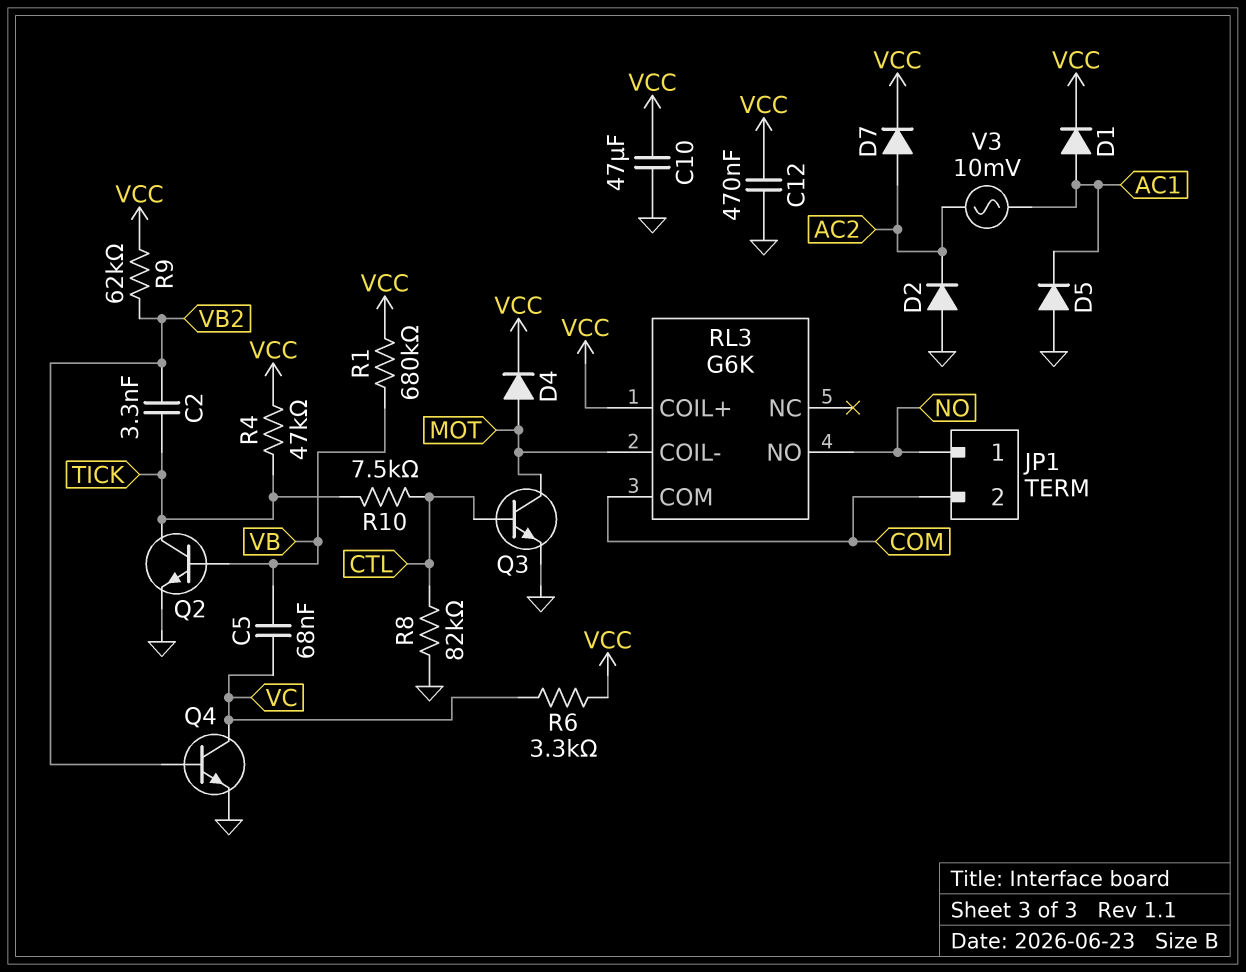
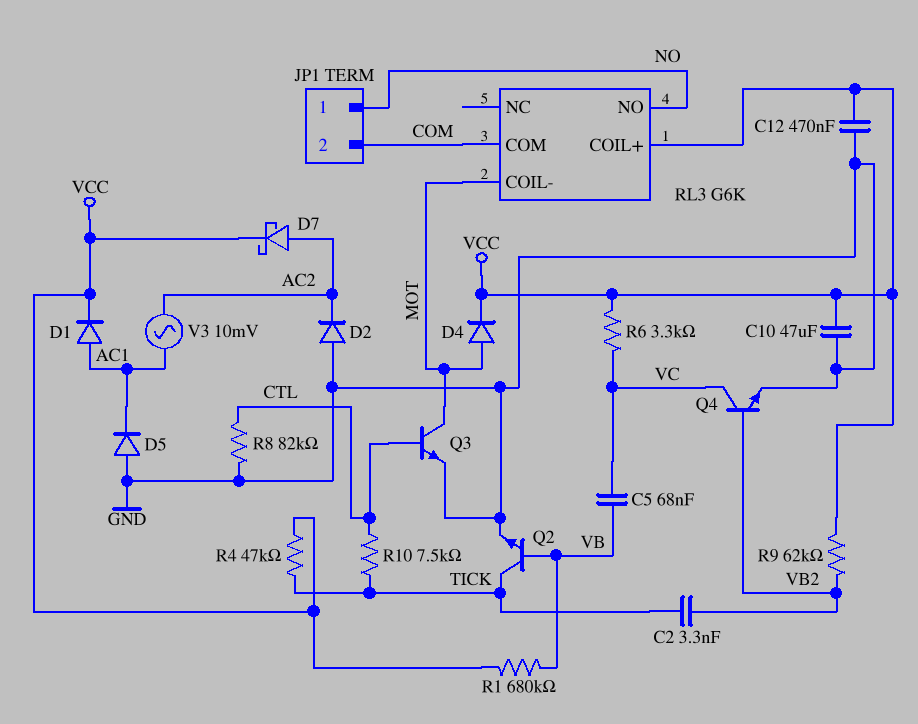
D7: diode (A AC2, K VCC) -> schottky (A AC2, K VCC)

